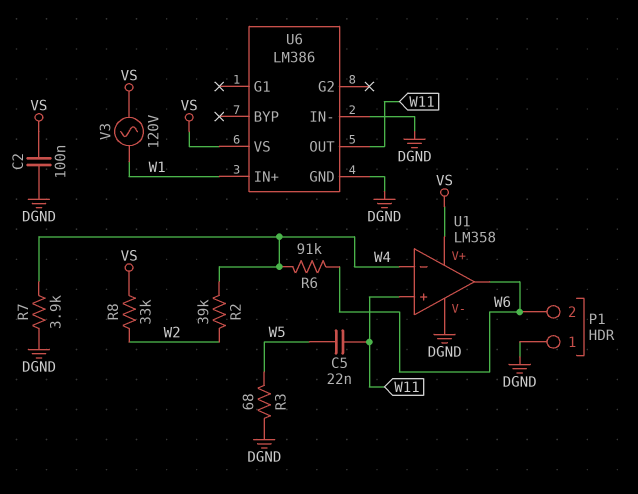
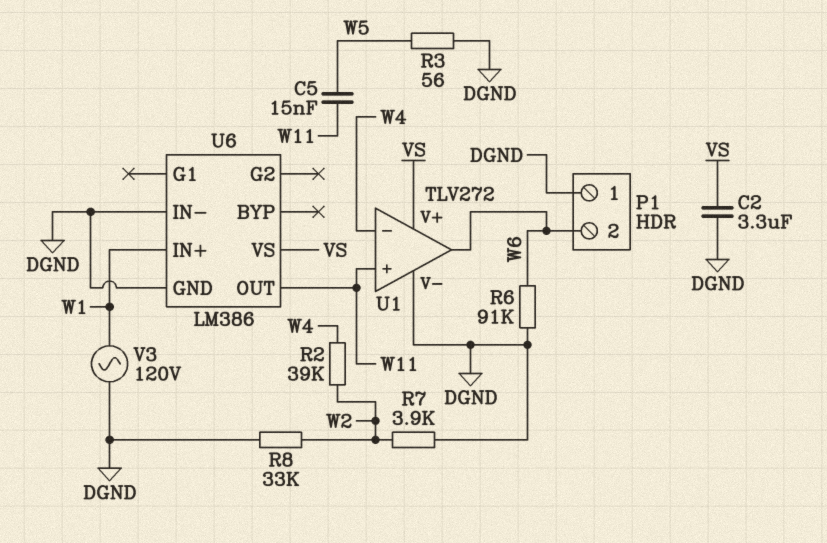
C2: 100nF (DGND, VS) -> 3.3uF (DGND, VS)
C5: 22nF (W5, W11) -> 15nF (W5, W11)
R3: 68 (DGND, W5) -> 56 (DGND, W5)
R6: 91k (W4, W6) -> 91k (DGND, W6)
R7: 3.9k (DGND, W4) -> 3.9k (DGND, W2)
R8: 33k (VS, W2) -> 33k (DGND, W2)
U1: LM358 -> TLV272
V3: AC 120V (VS, W1) -> AC 120V (DGND, W1)

